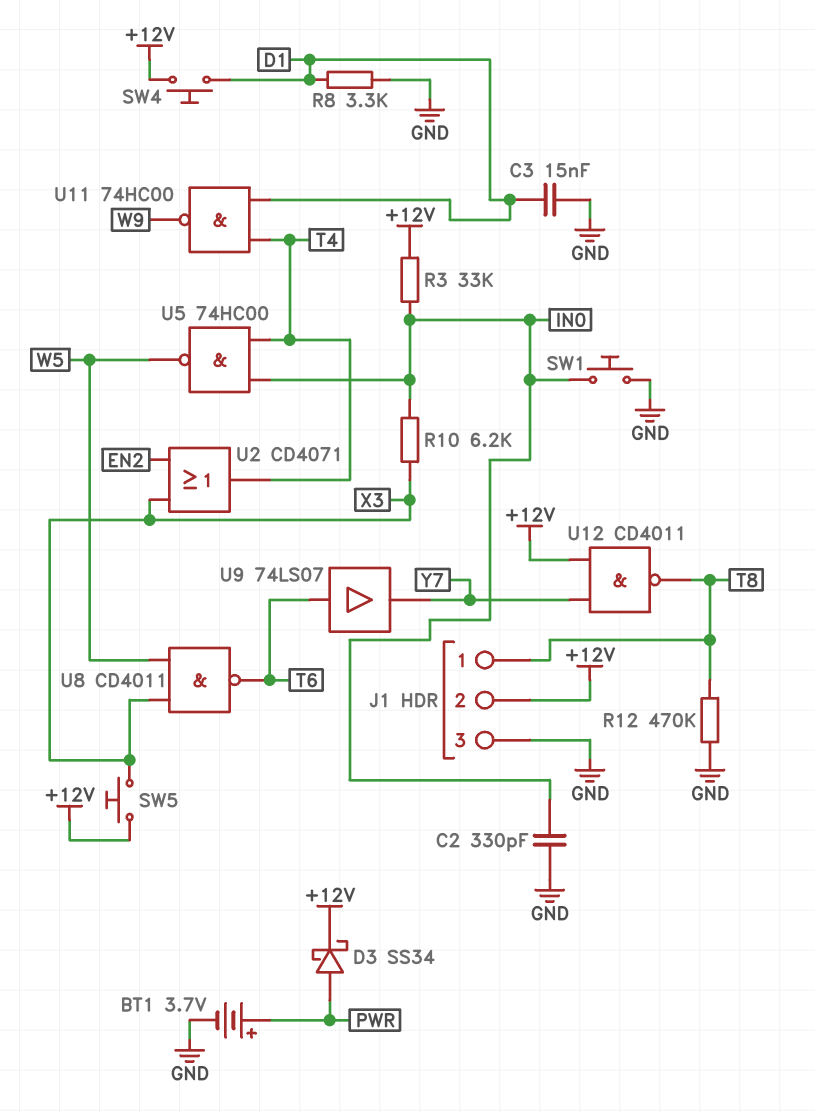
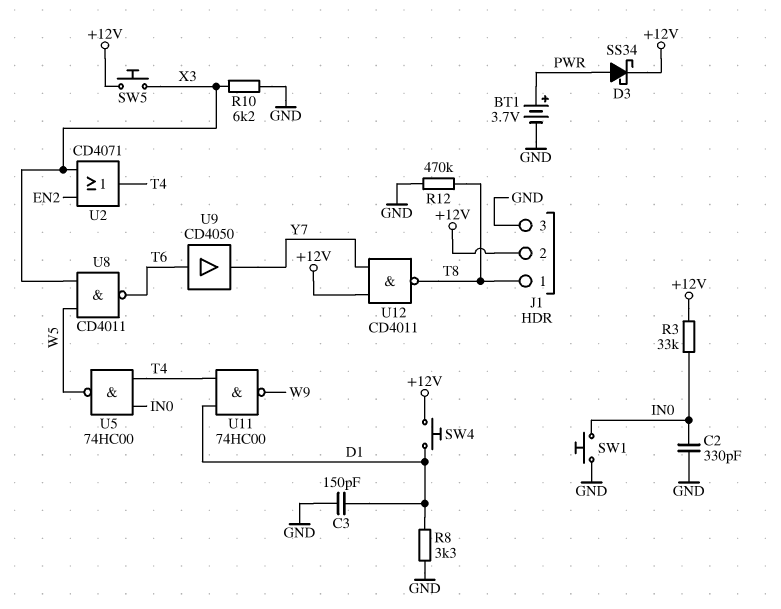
C3: 15nF (D1, GND) -> 150pF (D1, GND)
R10: 6.2k (IN0, X3) -> 6.2k (GND, X3)
U9: buffer 74LS07 (in T6, out Y7) -> buffer CD4050 (in T6, out Y7)

